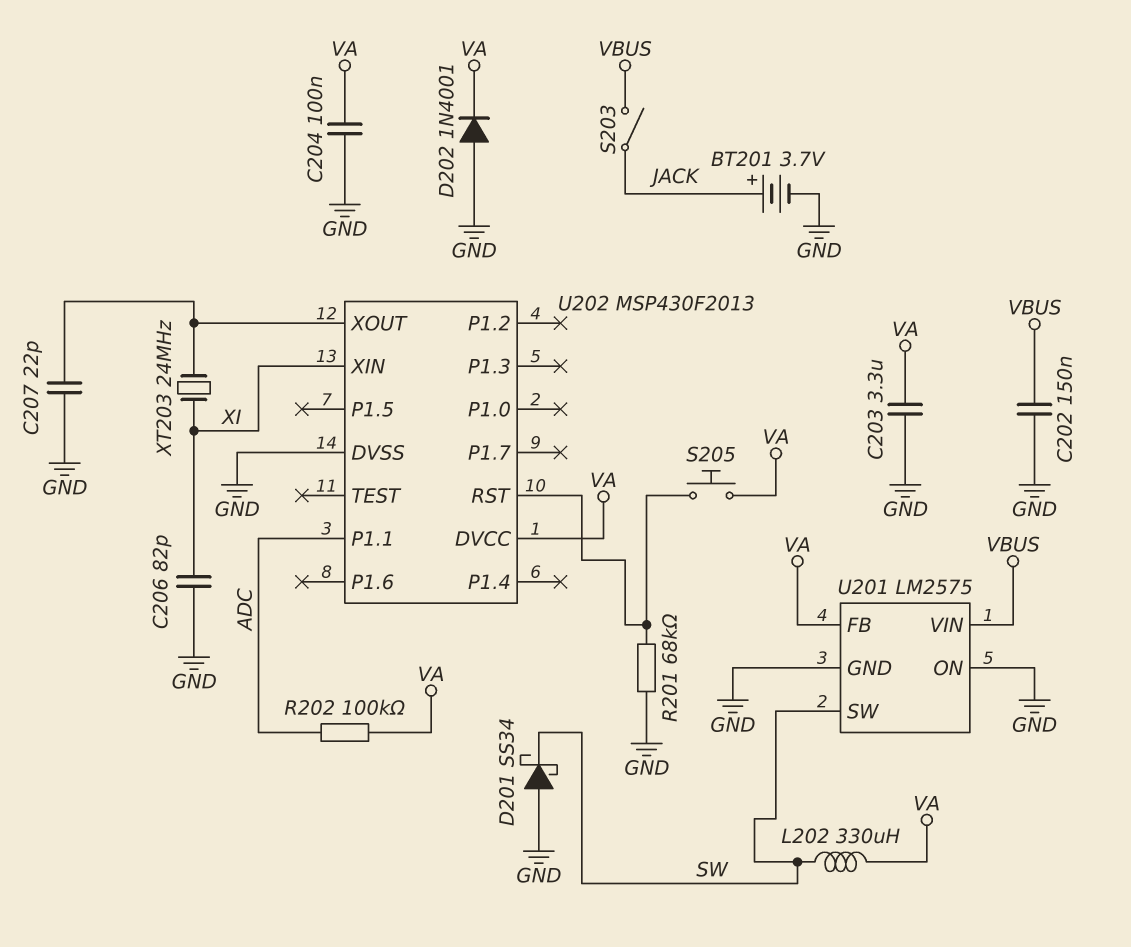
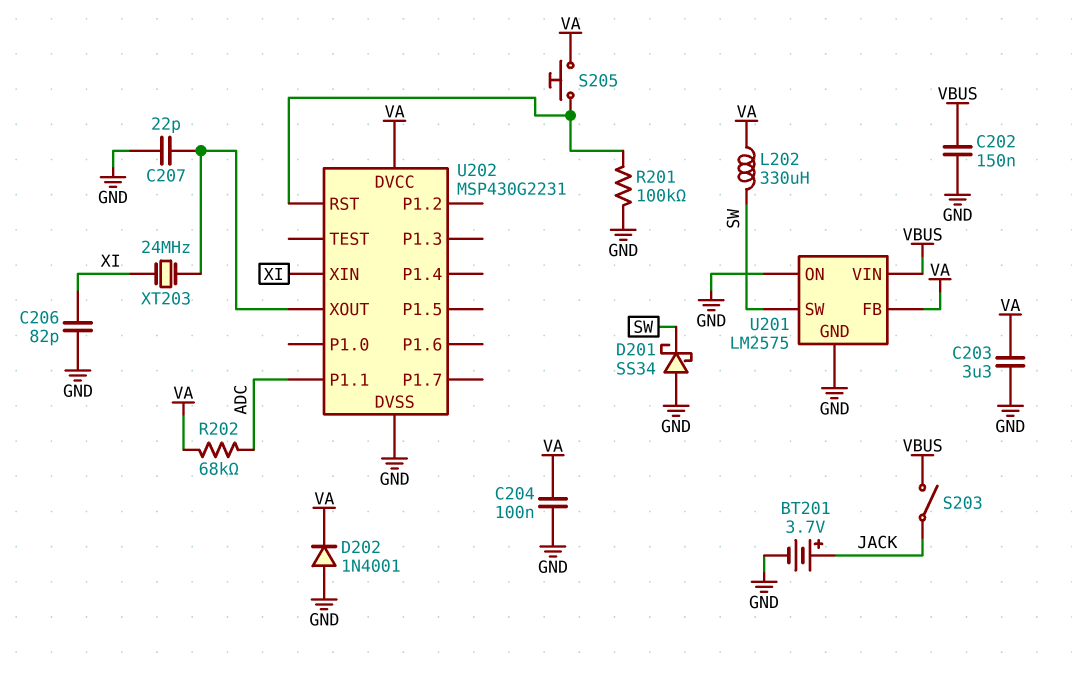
R201: 68k (GND, U202/RST) -> 100k (GND, U202/RST)
R202: 100k (ADC, VA) -> 68k (ADC, VA)
U202: MSP430F2013 -> MSP430G2231

